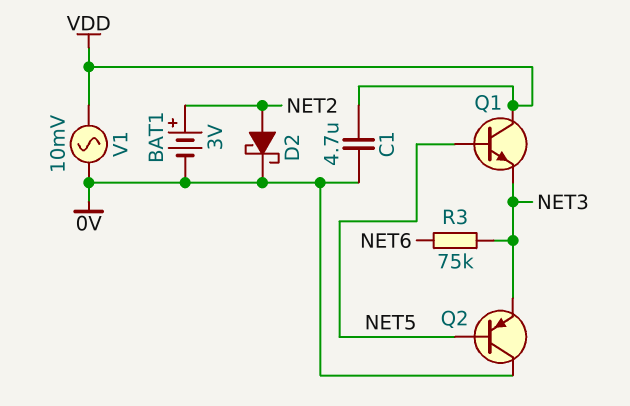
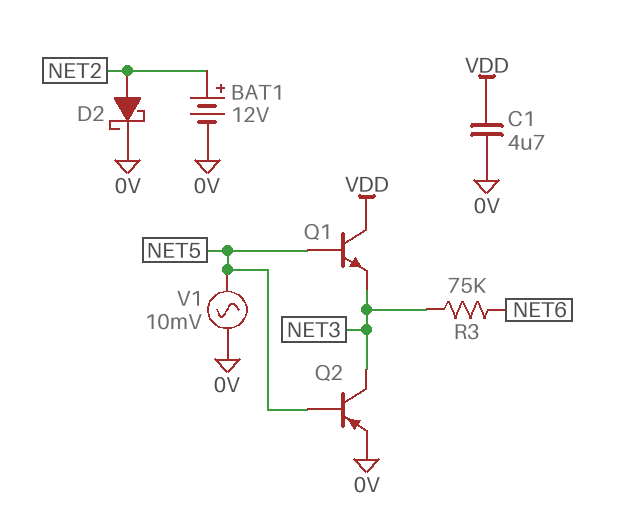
BAT1: 3V (plus NET2, minus 0V) -> 12V (plus NET2, minus 0V)
Q2: PNP (B NET5, C 0V, E NET3) -> PNP (B NET5, C NET3, E 0V)
V1: AC 10mV (0V, VDD) -> AC 10mV (0V, NET5)

